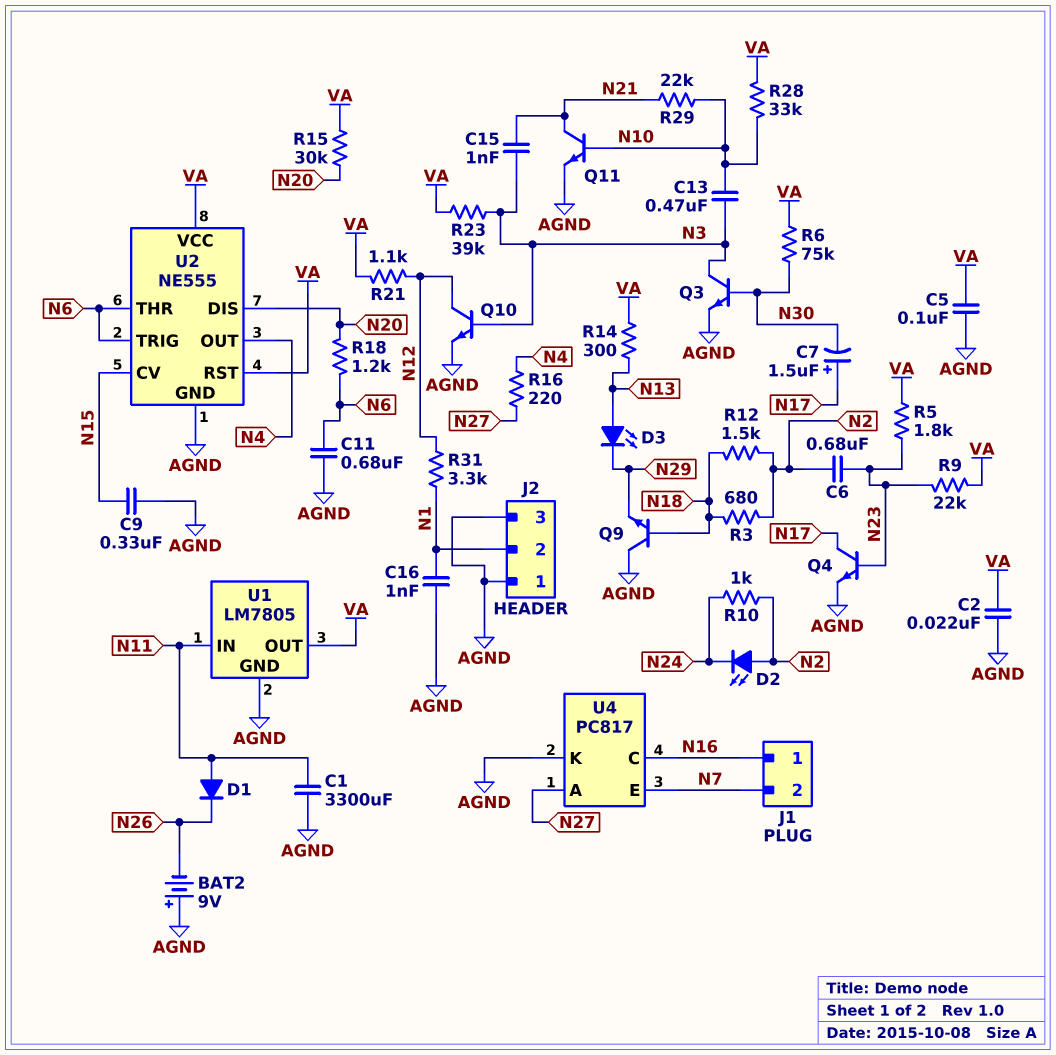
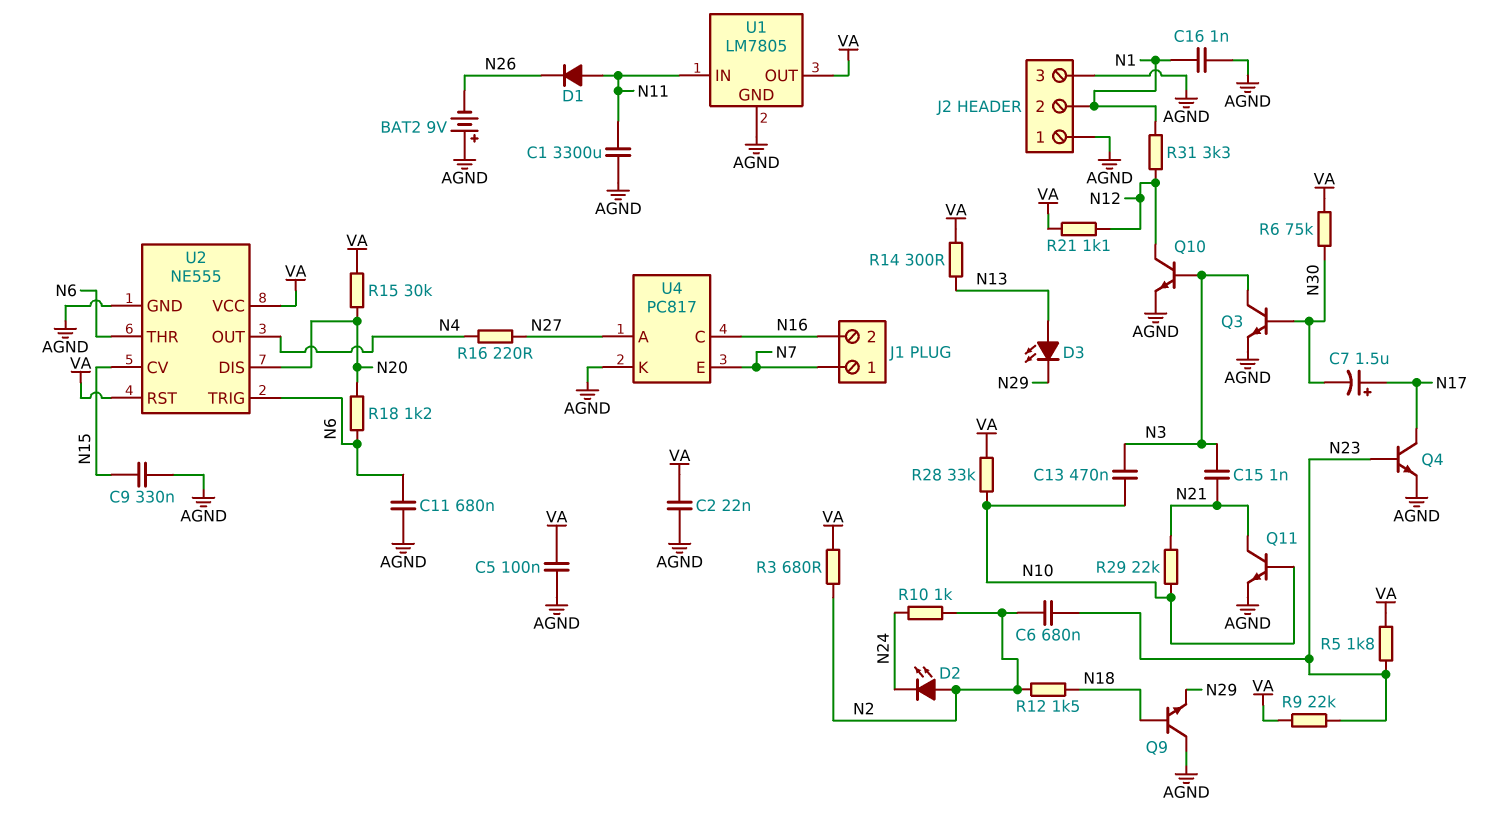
J1 pin 1: N16 -> N7
J1 pin 2: N7 -> N16
R3: 680 (N2, N18) -> 680 (N2, VA)
R23: 39k (N3, VA) -> none

